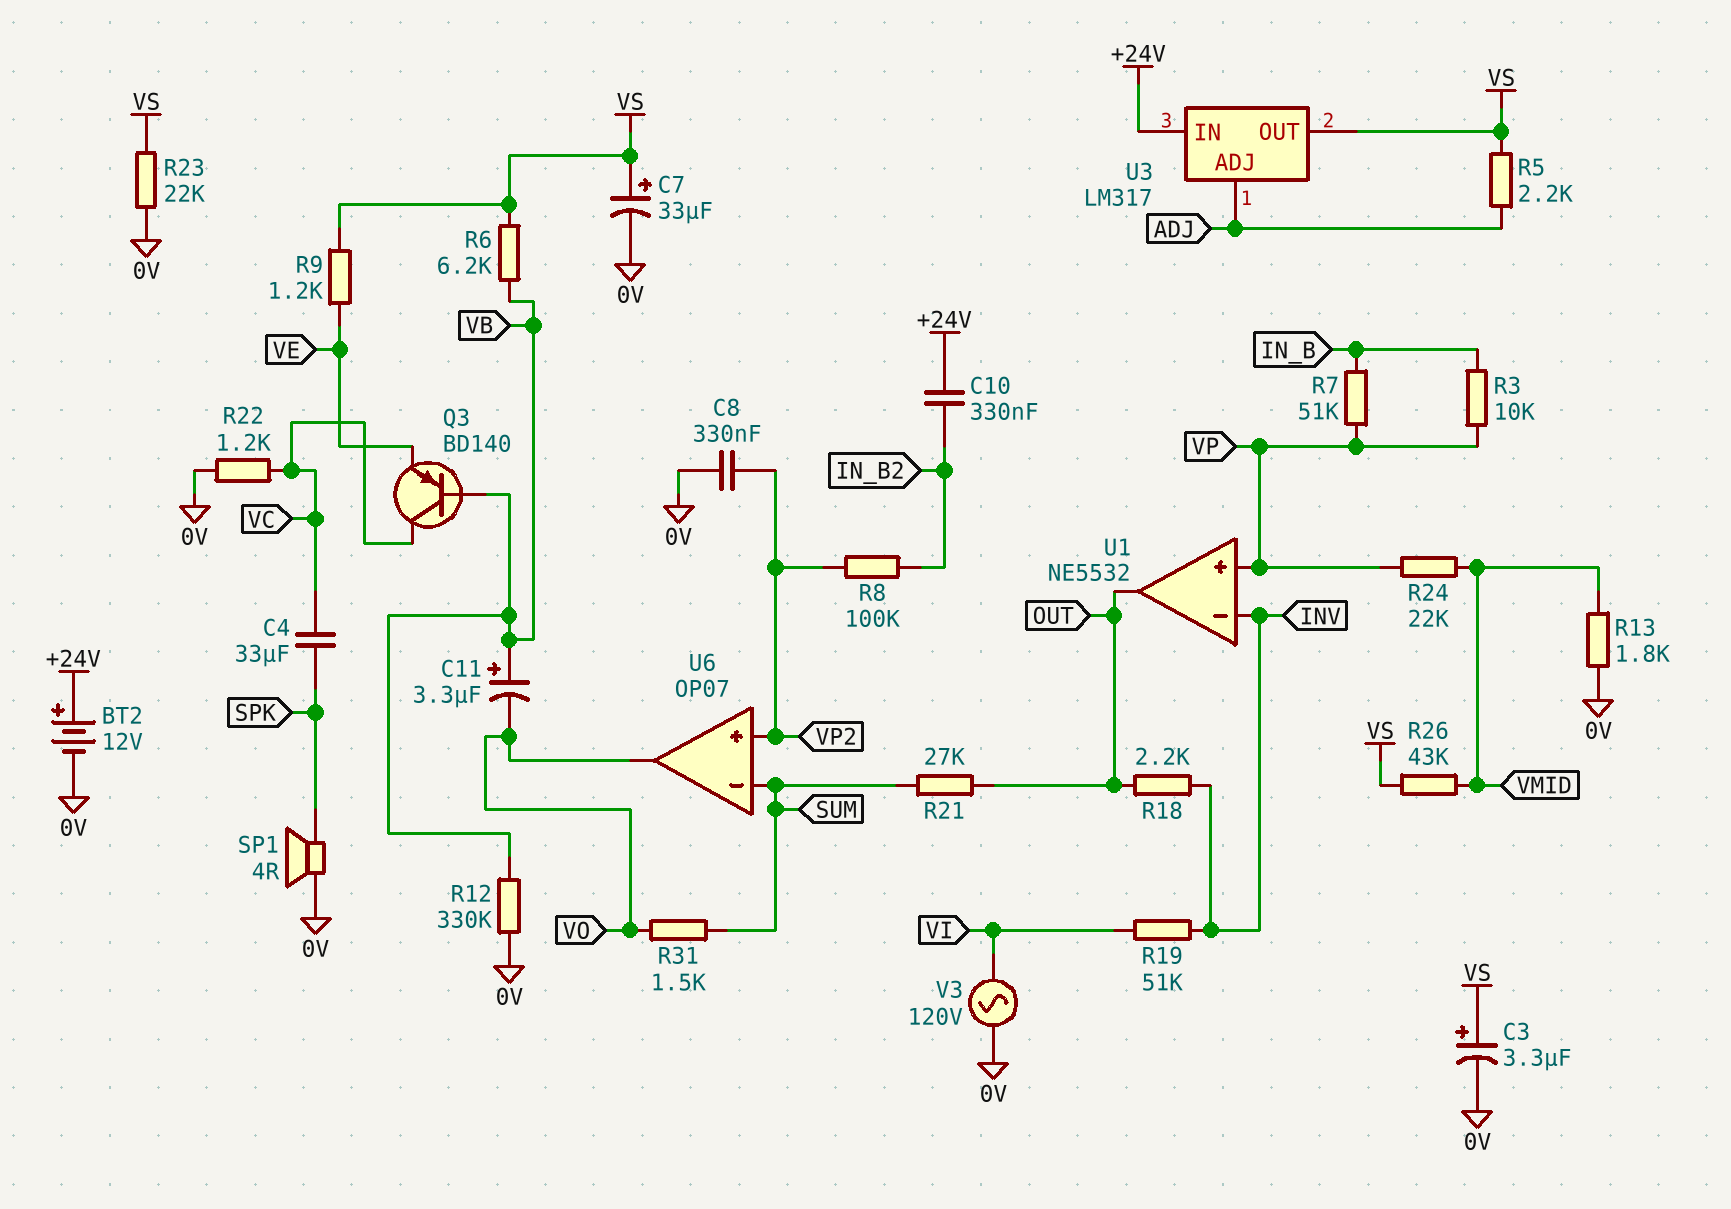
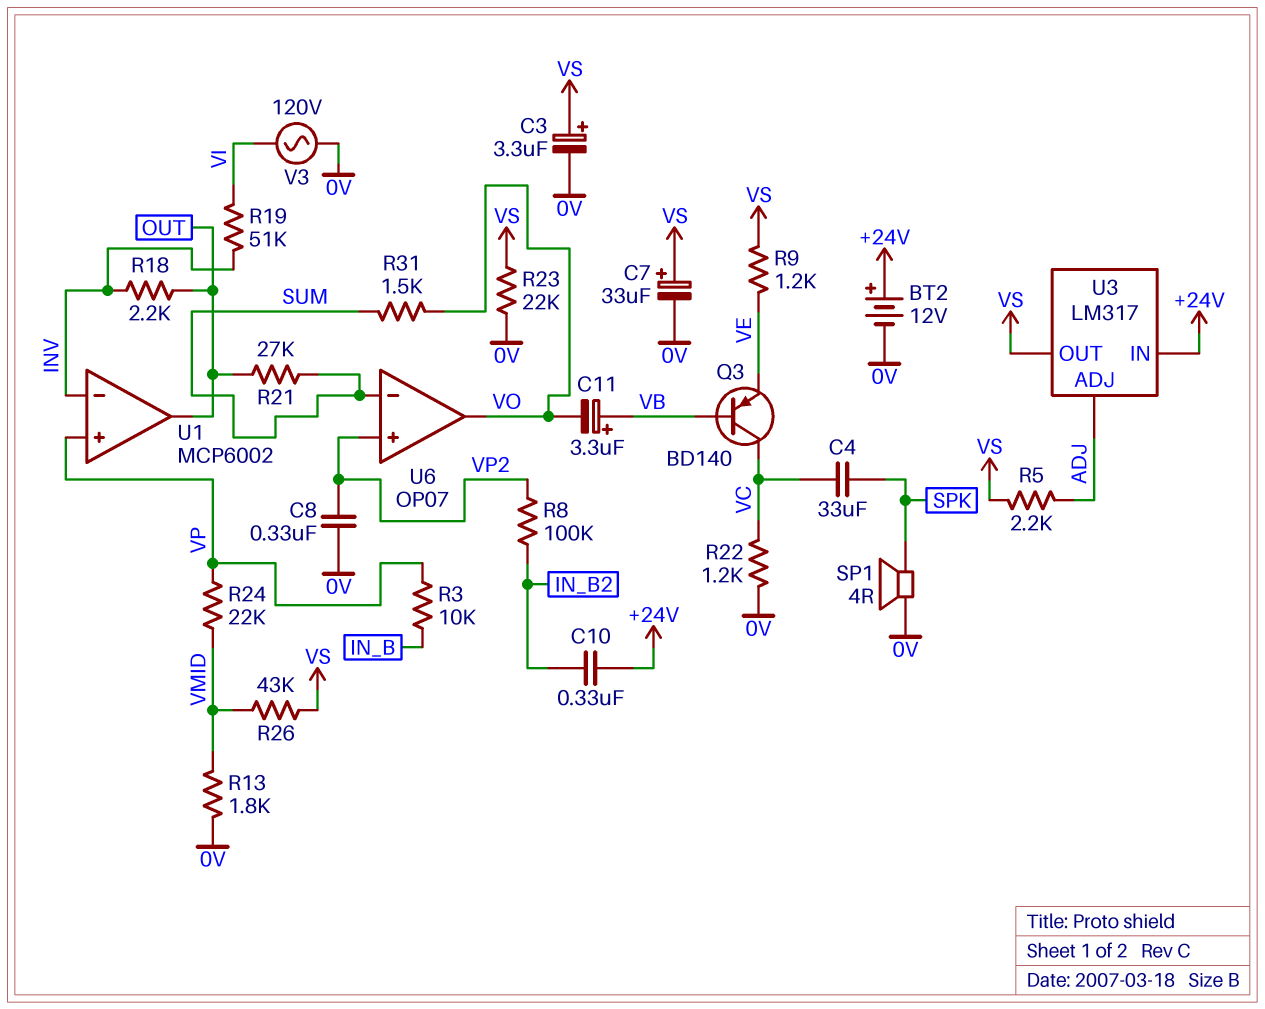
R6: 6.2k (VB, VS) -> none
R7: 51k (IN_B, VP) -> none
R12: 330k (0V, VB) -> none
U1: NE5532 -> MCP6002

